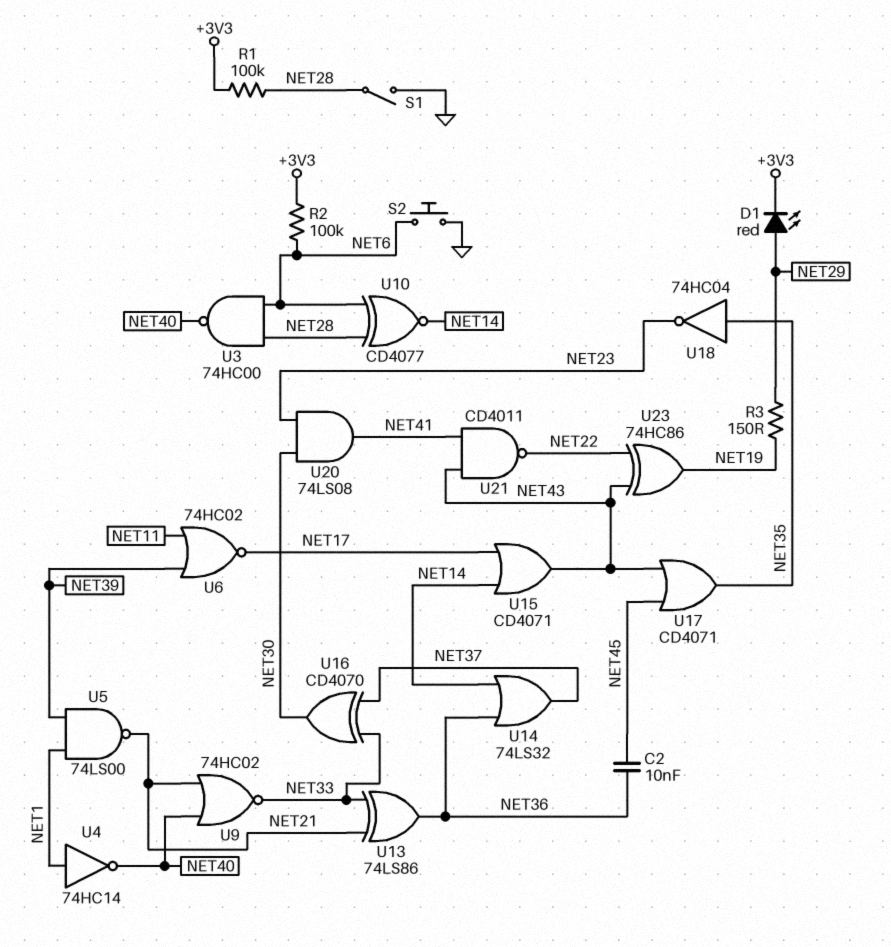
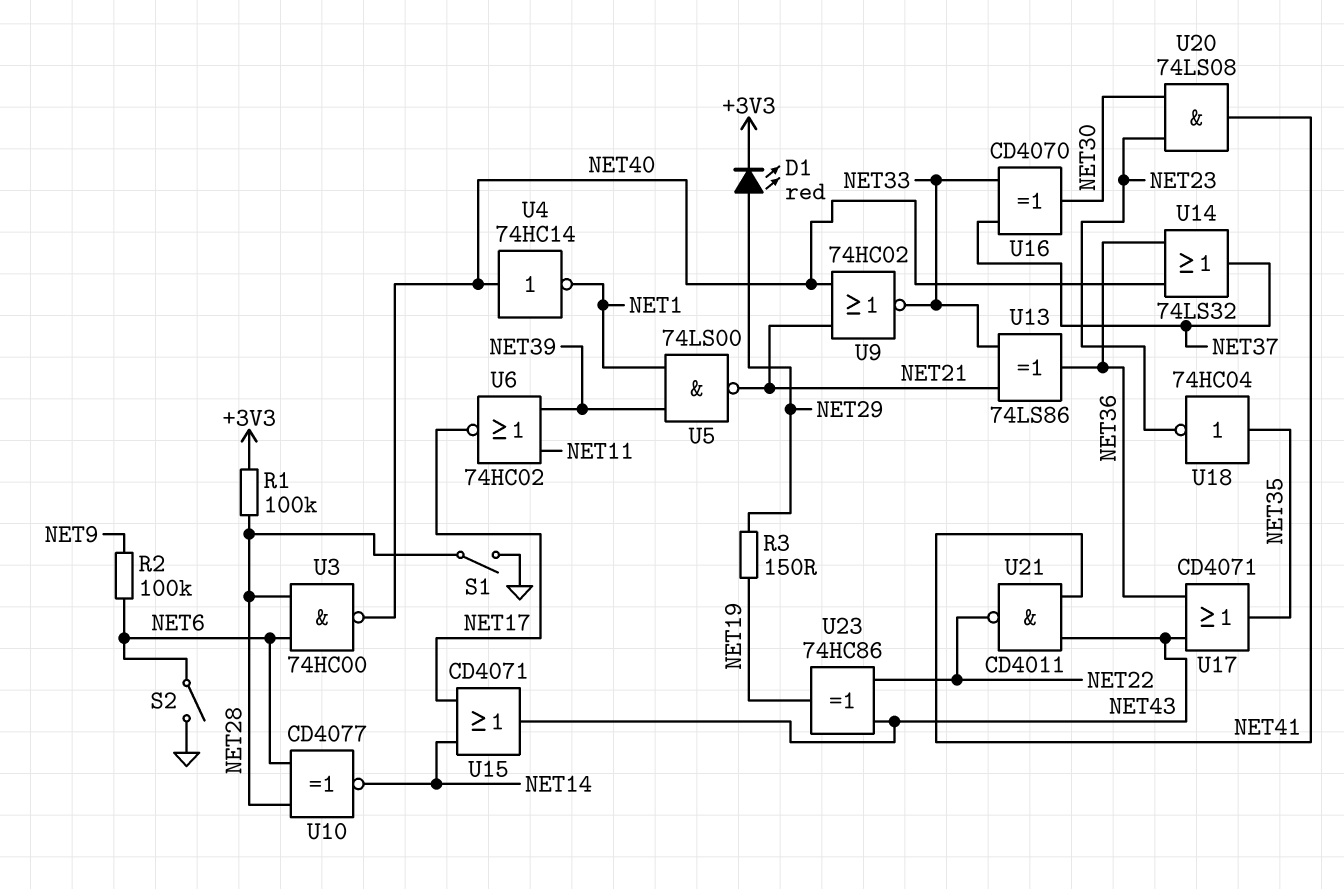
C2: 10nF (NET36, NET45) -> none
R2: 100k (+3V3, NET6) -> 100k (NET6, NET9)
S2: button (GND, NET6) -> switch (GND, NET6)
U4: NOT 74HC14 (in NET1, out NET40) -> NOT 74HC14 (in NET40, out NET1)
U14: OR 74LS32 (in NET14, in NET36, out NET37) -> OR 74LS32 (in NET36, in NET40, out NET37)
U17: OR CD4071 (in NET43, in NET45, out NET35) -> OR CD4071 (in NET36, in NET43, out NET35)

